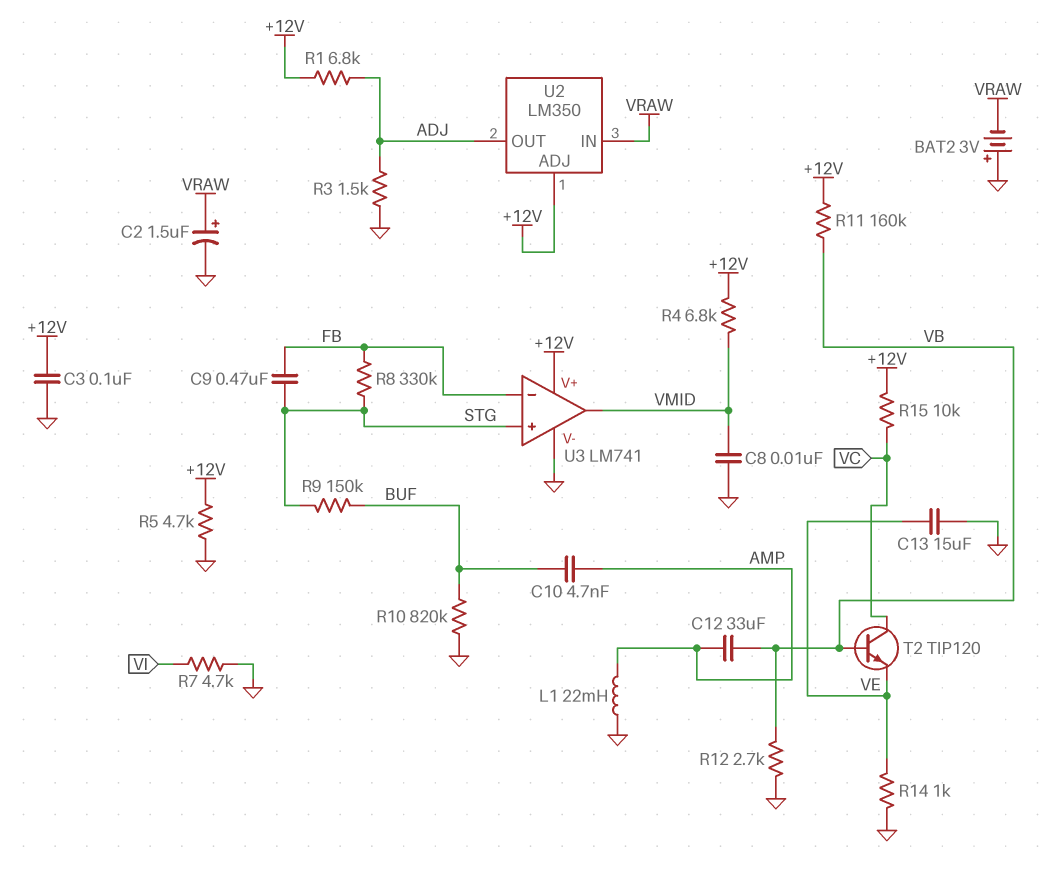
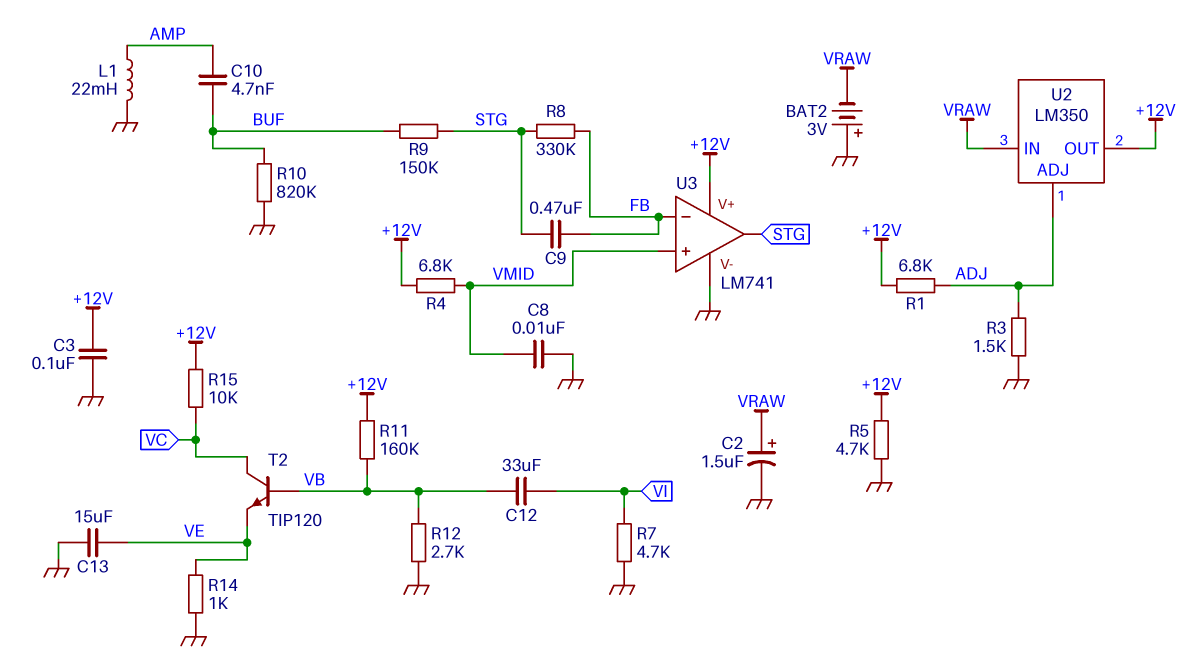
C12: 33uF (AMP, VB) -> 33uF (VB, VI)
U2 pin ADJ: +12V -> ADJ
U2 pin OUT: ADJ -> +12V
U3 pin in+: STG -> VMID
U3 pin out: VMID -> STG

